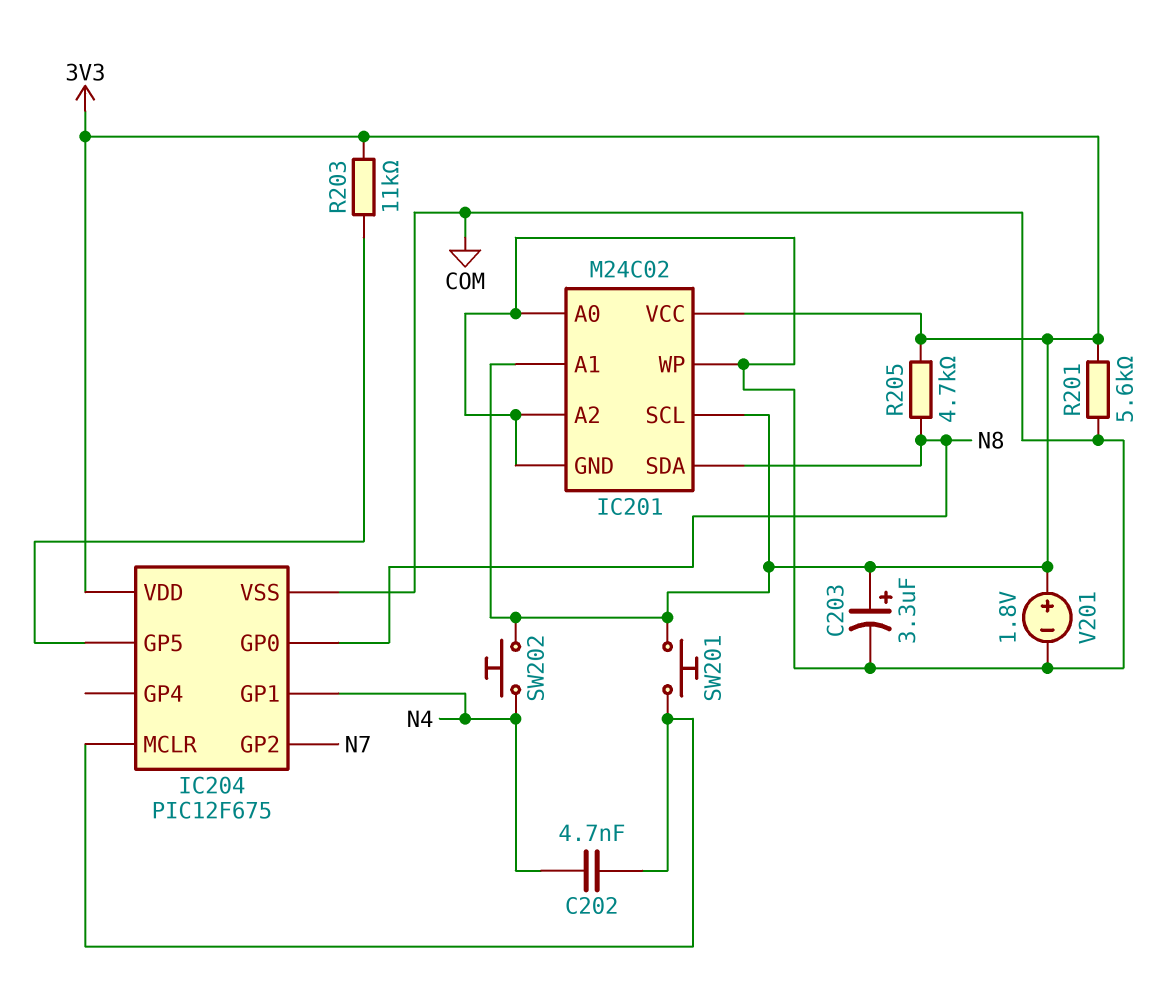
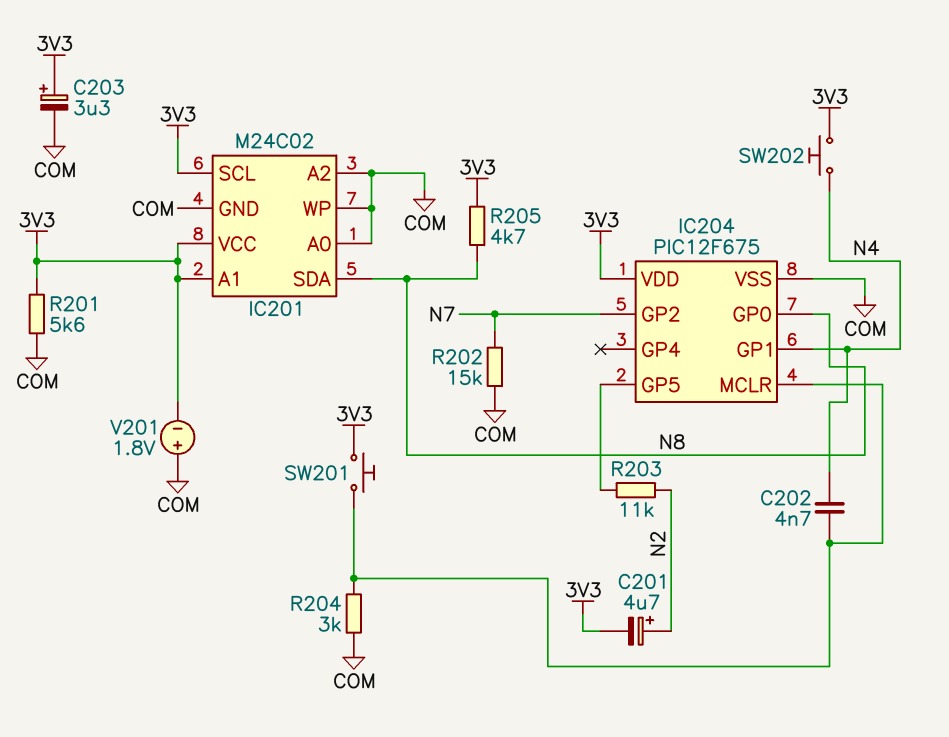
C201: none -> 4.7uF (plus N2, minus 3V3)
R202: none -> 15k (COM, N7)
R203: 11k (3V3, IC204/GP5) -> 11k (IC204/GP5, N2)
R204: none -> 3k (COM, IC204/MCLR)
V201: 1.8V (plus 3V3, minus COM) -> 1.8V (plus COM, minus 3V3)

